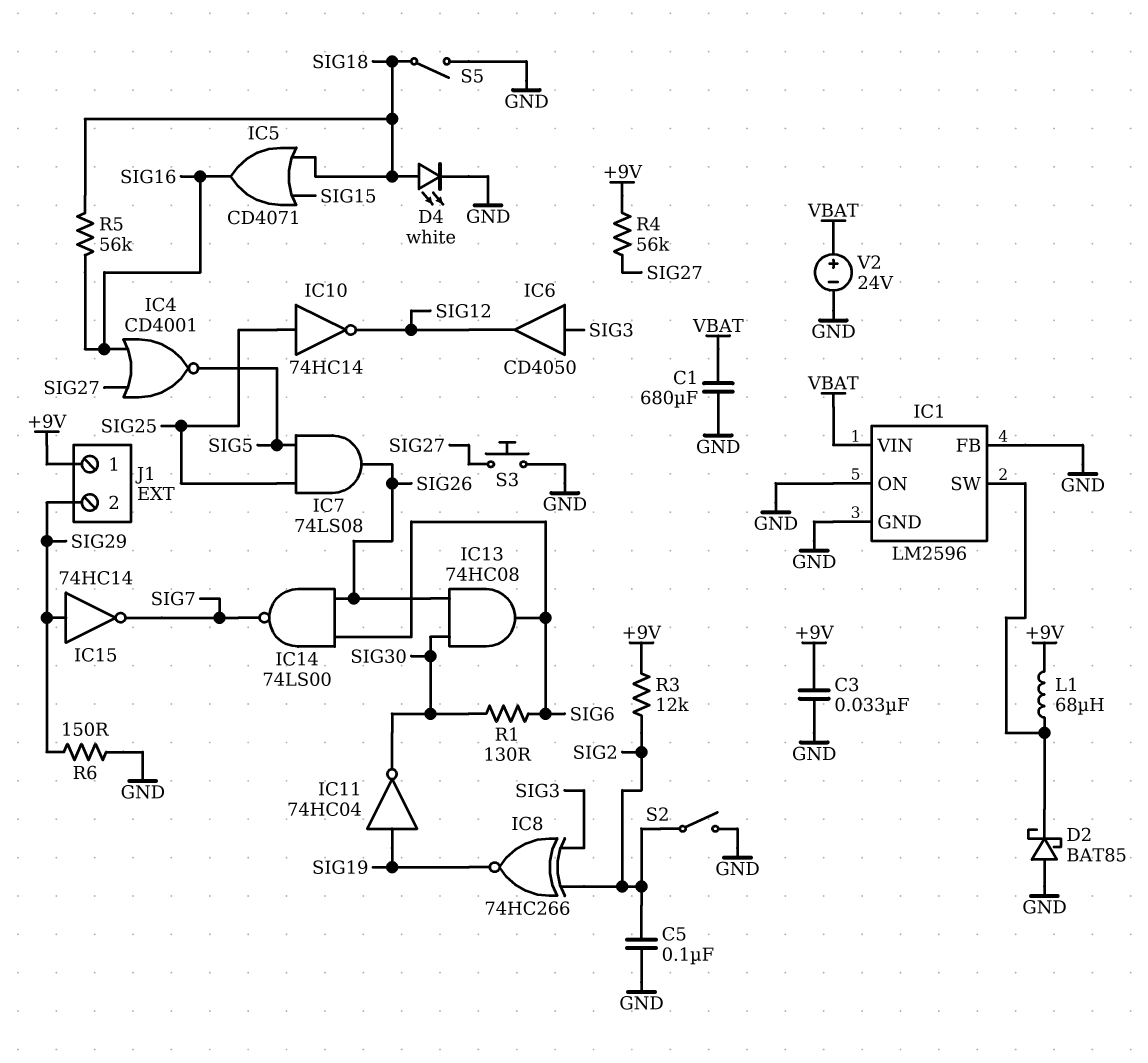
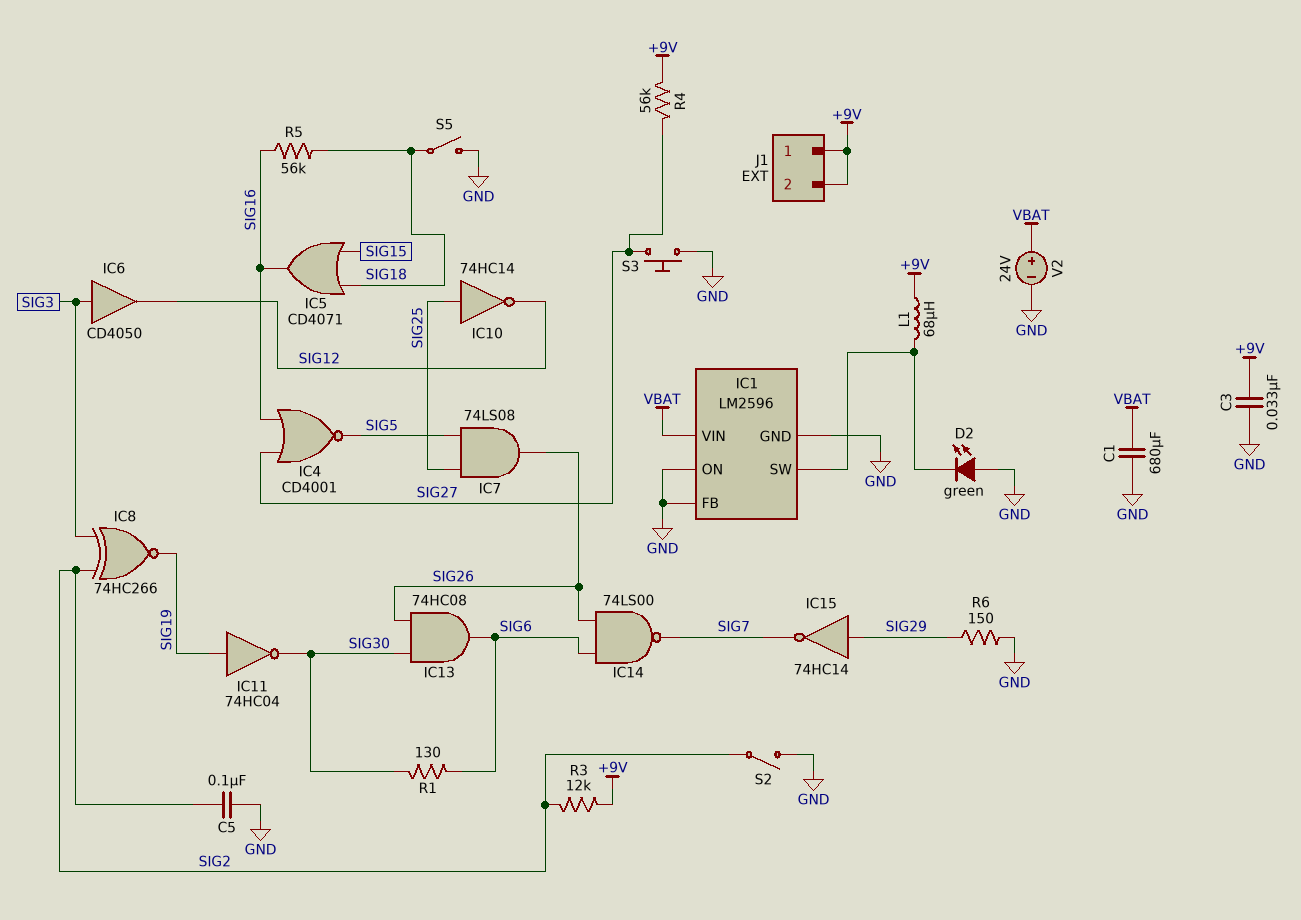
D2: schottky BAT85 (A GND, K IC1/SW) -> LED green (A GND, K IC1/SW)
D4: LED white (A SIG18, K GND) -> none
J1 pin 2: SIG29 -> +9V

